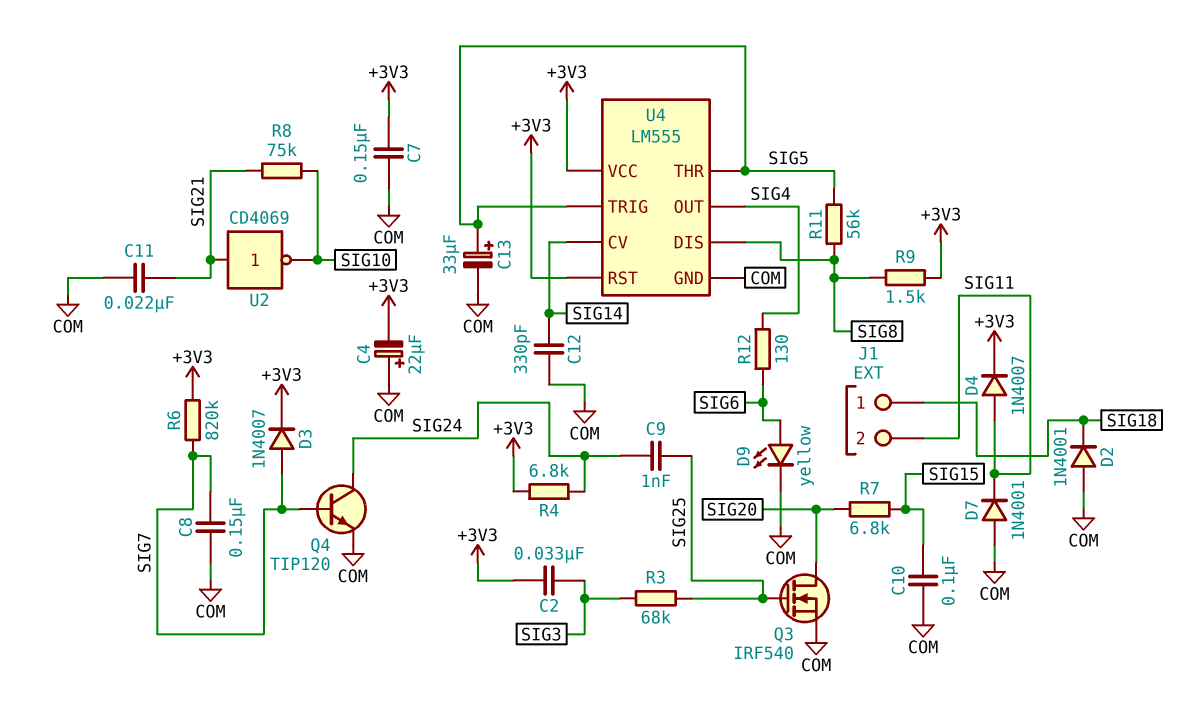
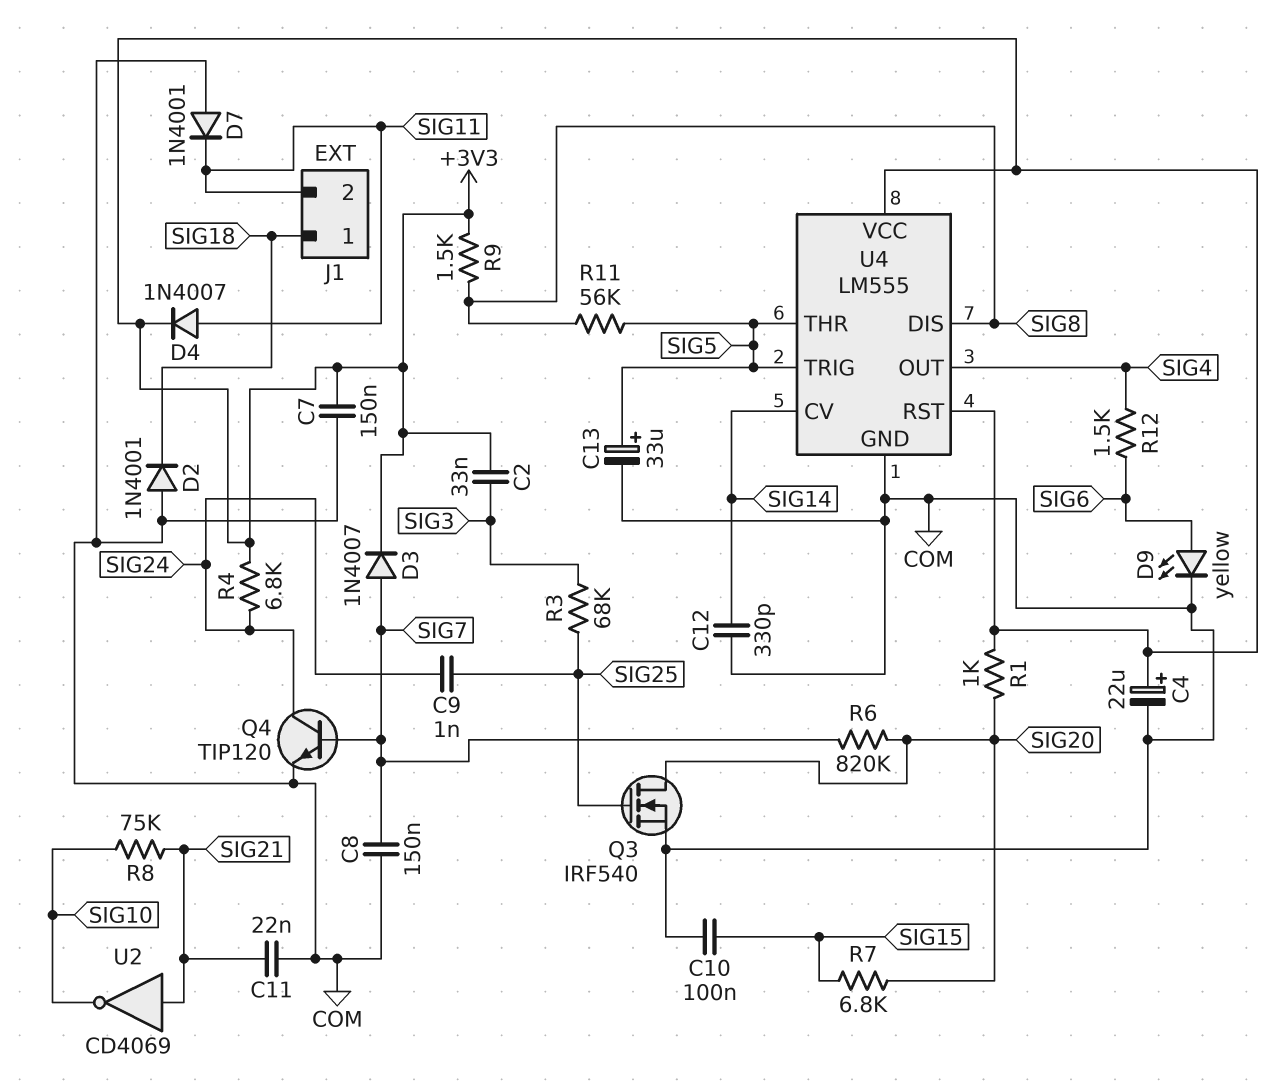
C4: 22uF (plus COM, minus +3V3) -> 22uF (plus +3V3, minus COM)
R1: none -> 1k (+3V3, SIG20)
R6: 820k (+3V3, SIG7) -> 820k (SIG7, SIG20)
R12: 130 (SIG4, SIG6) -> 1.5k (SIG4, SIG6)

